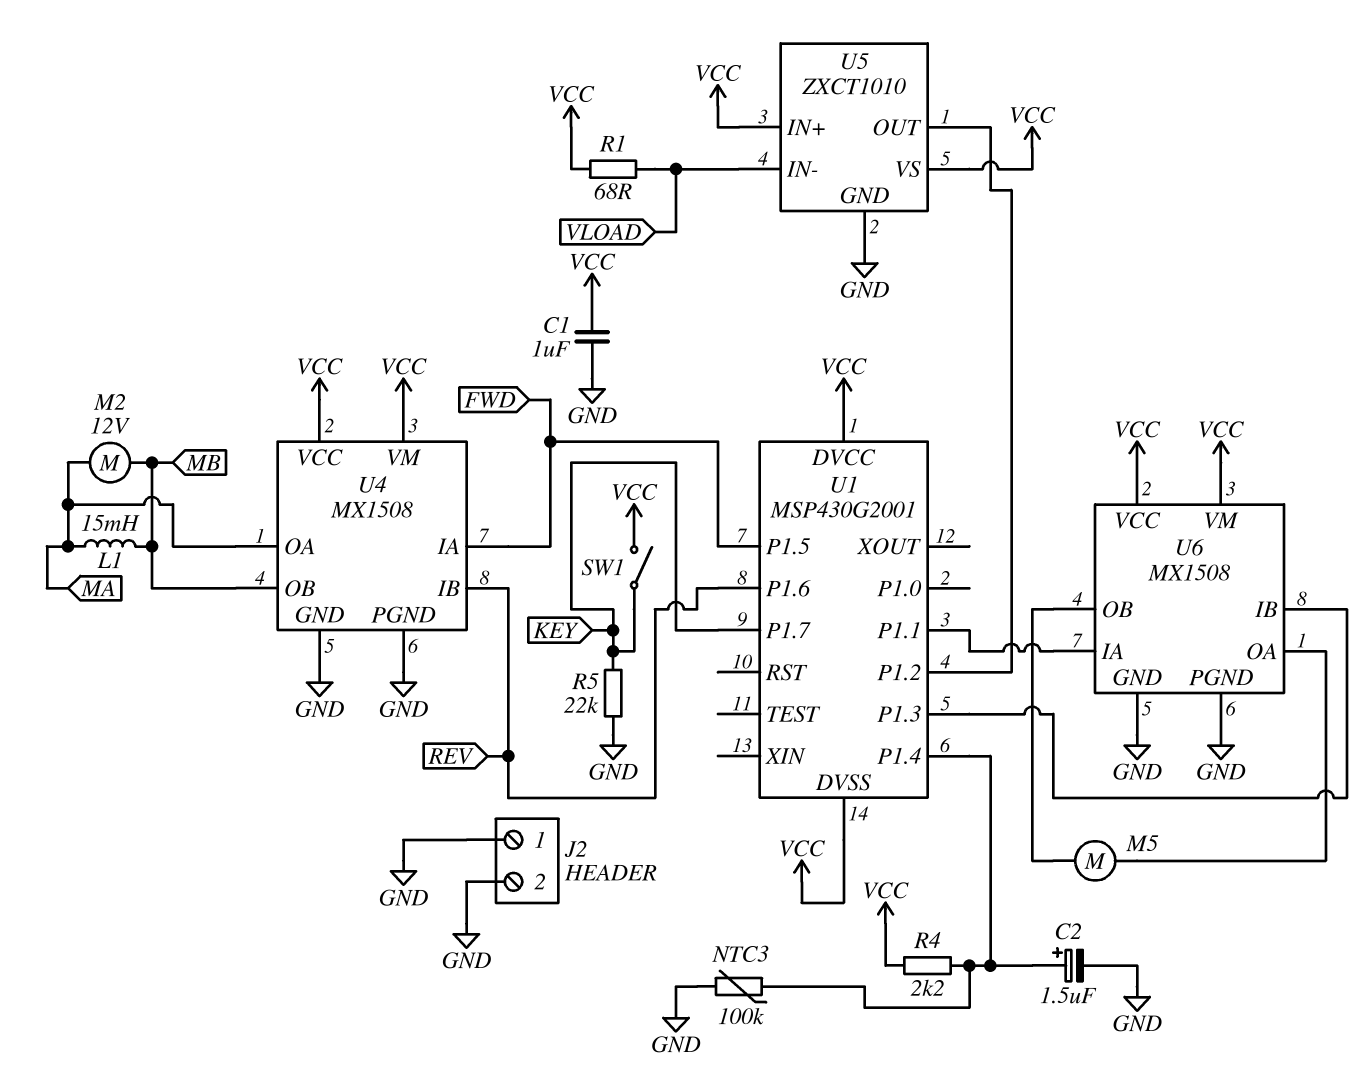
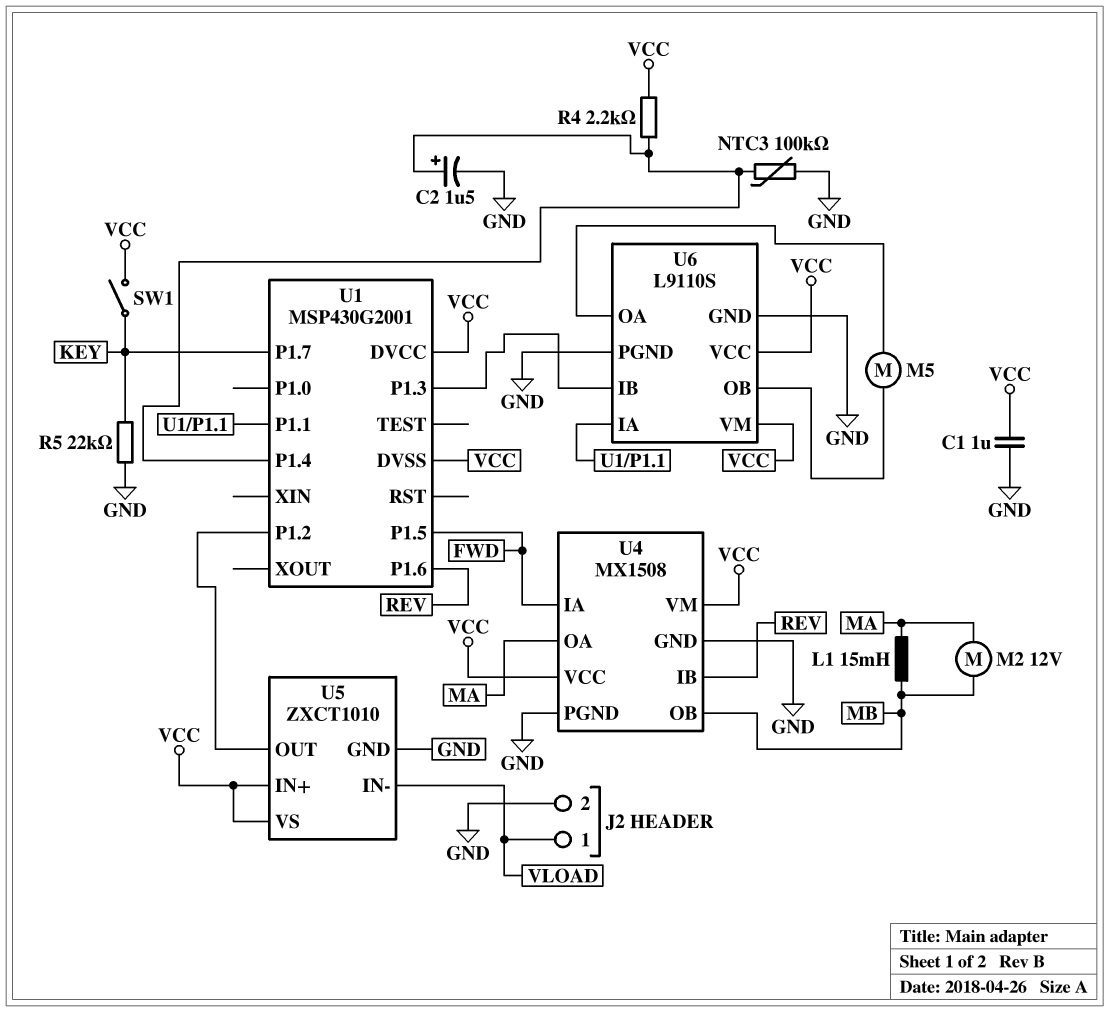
J2 pin 1: GND -> VLOAD
R1: 68 (VCC, VLOAD) -> none
U6: MX1508 -> L9110S

